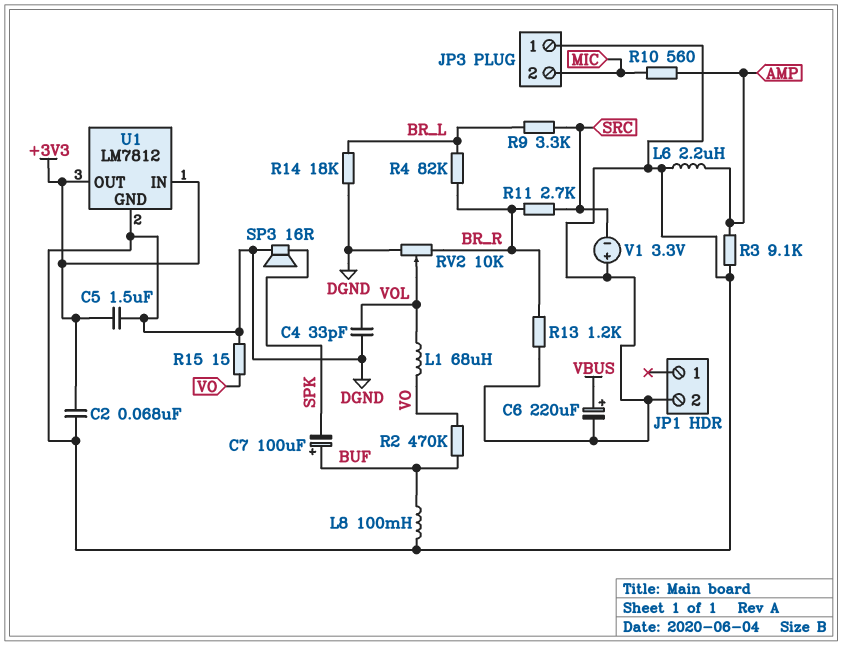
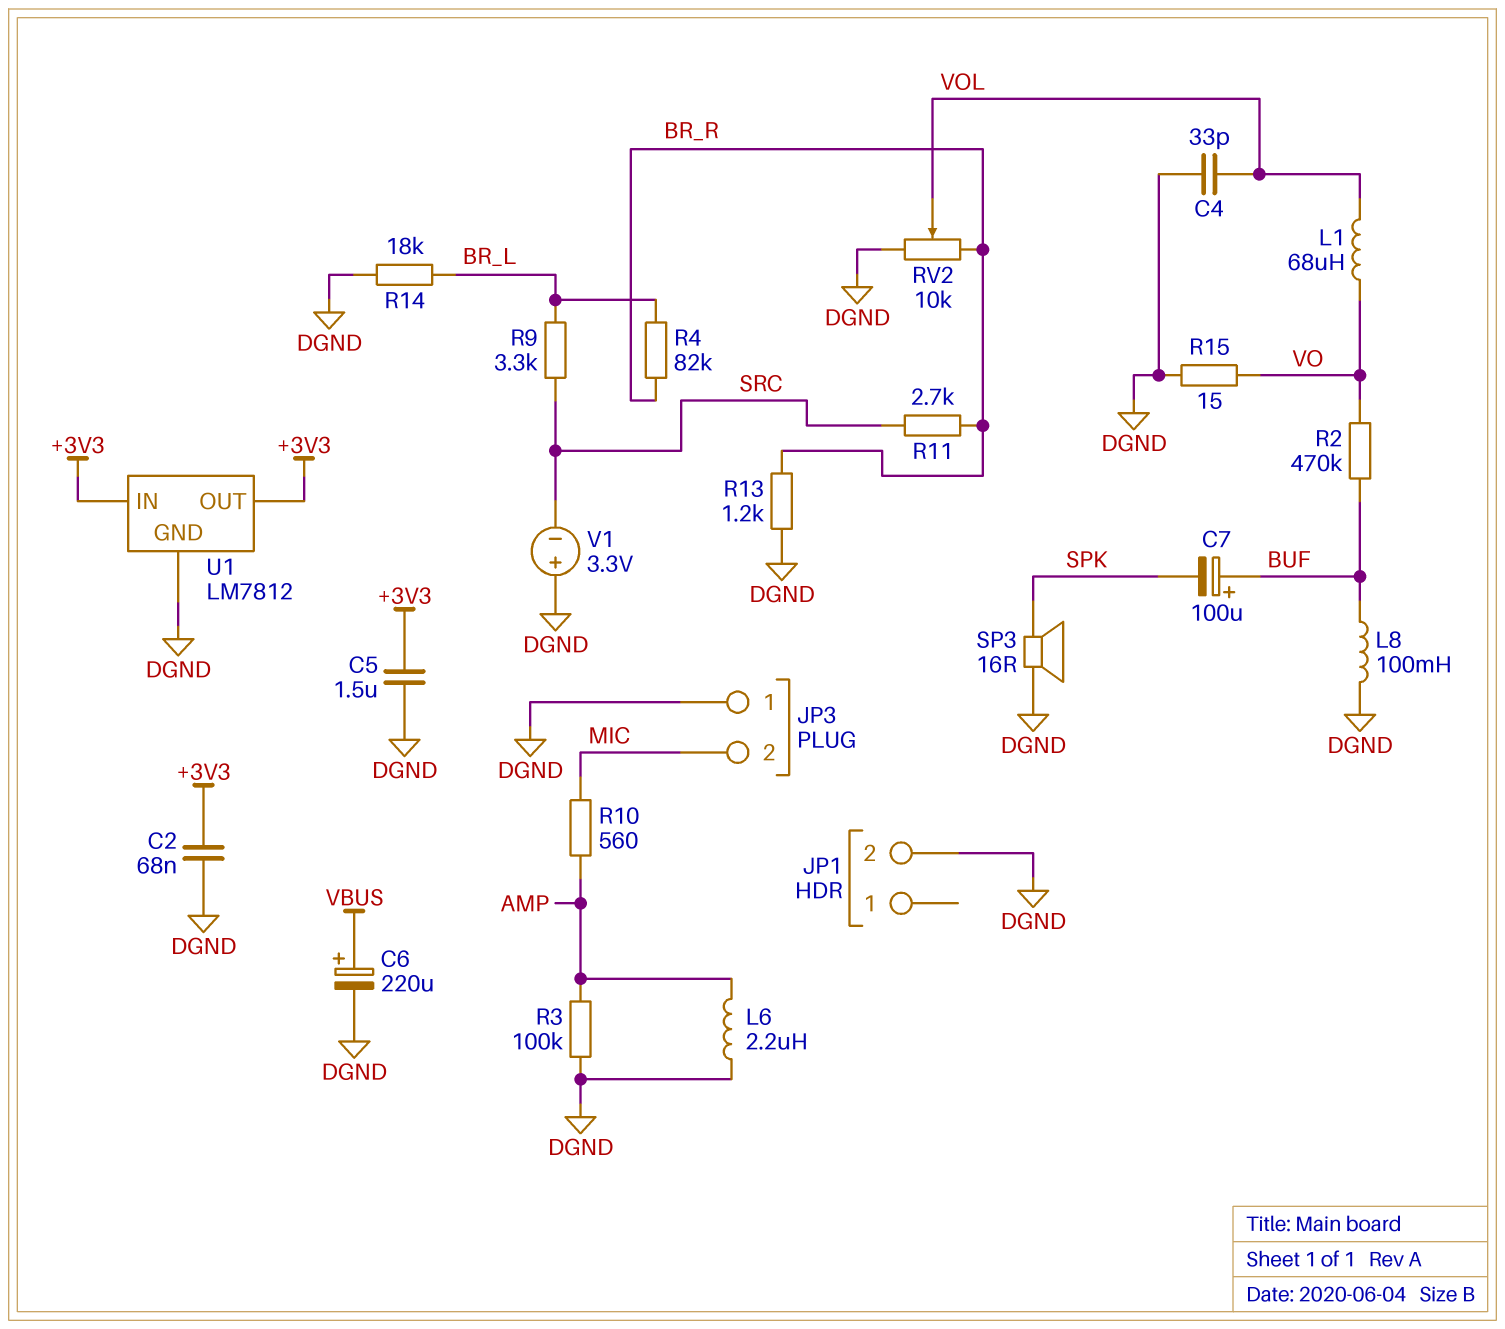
R3: 9.1k (AMP, DGND) -> 100k (AMP, DGND)

